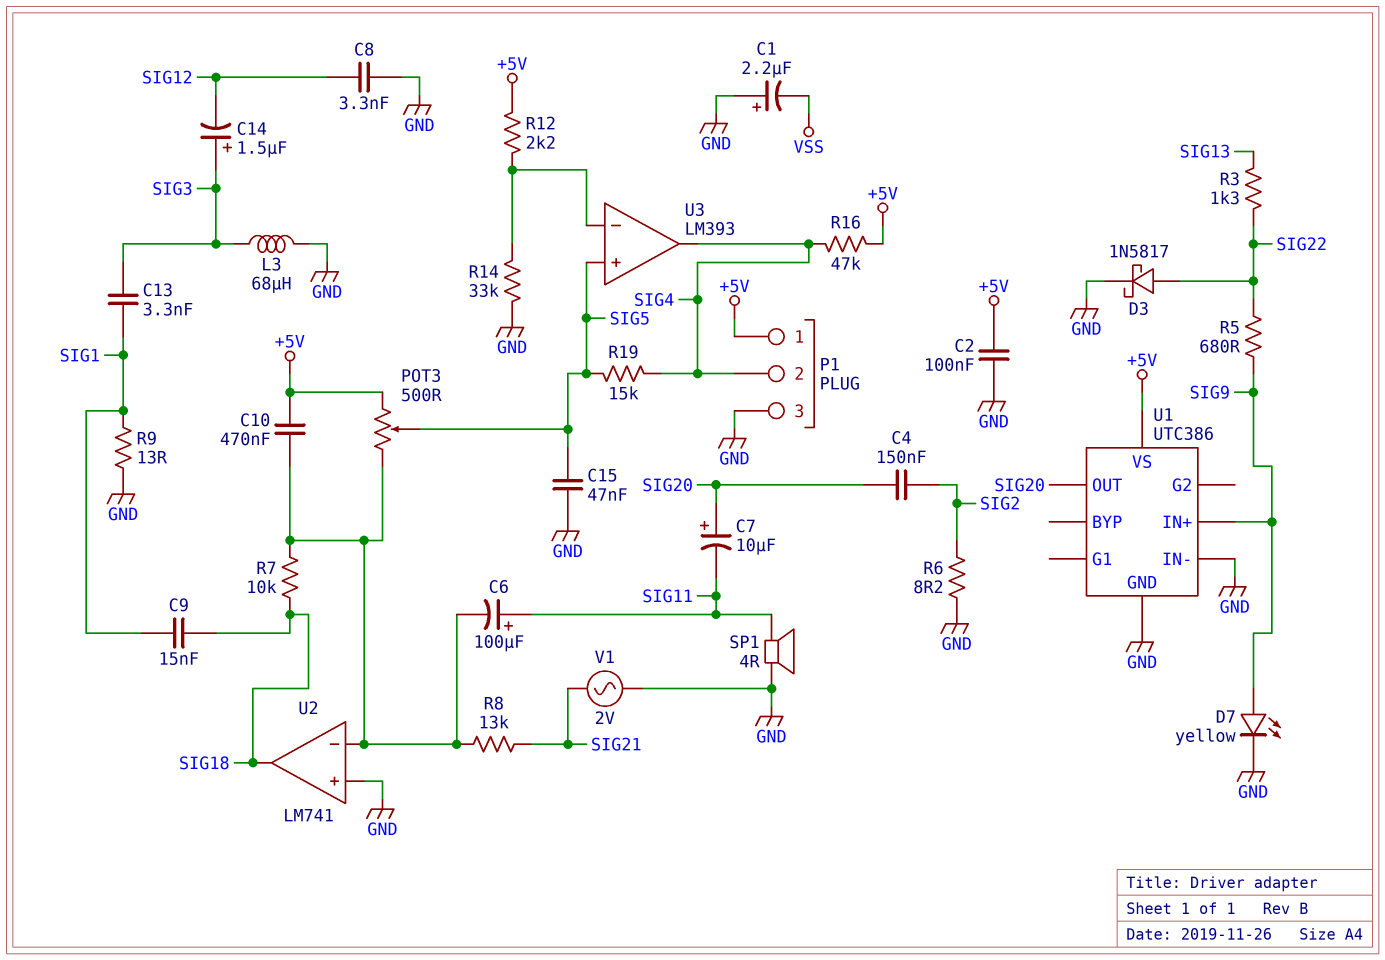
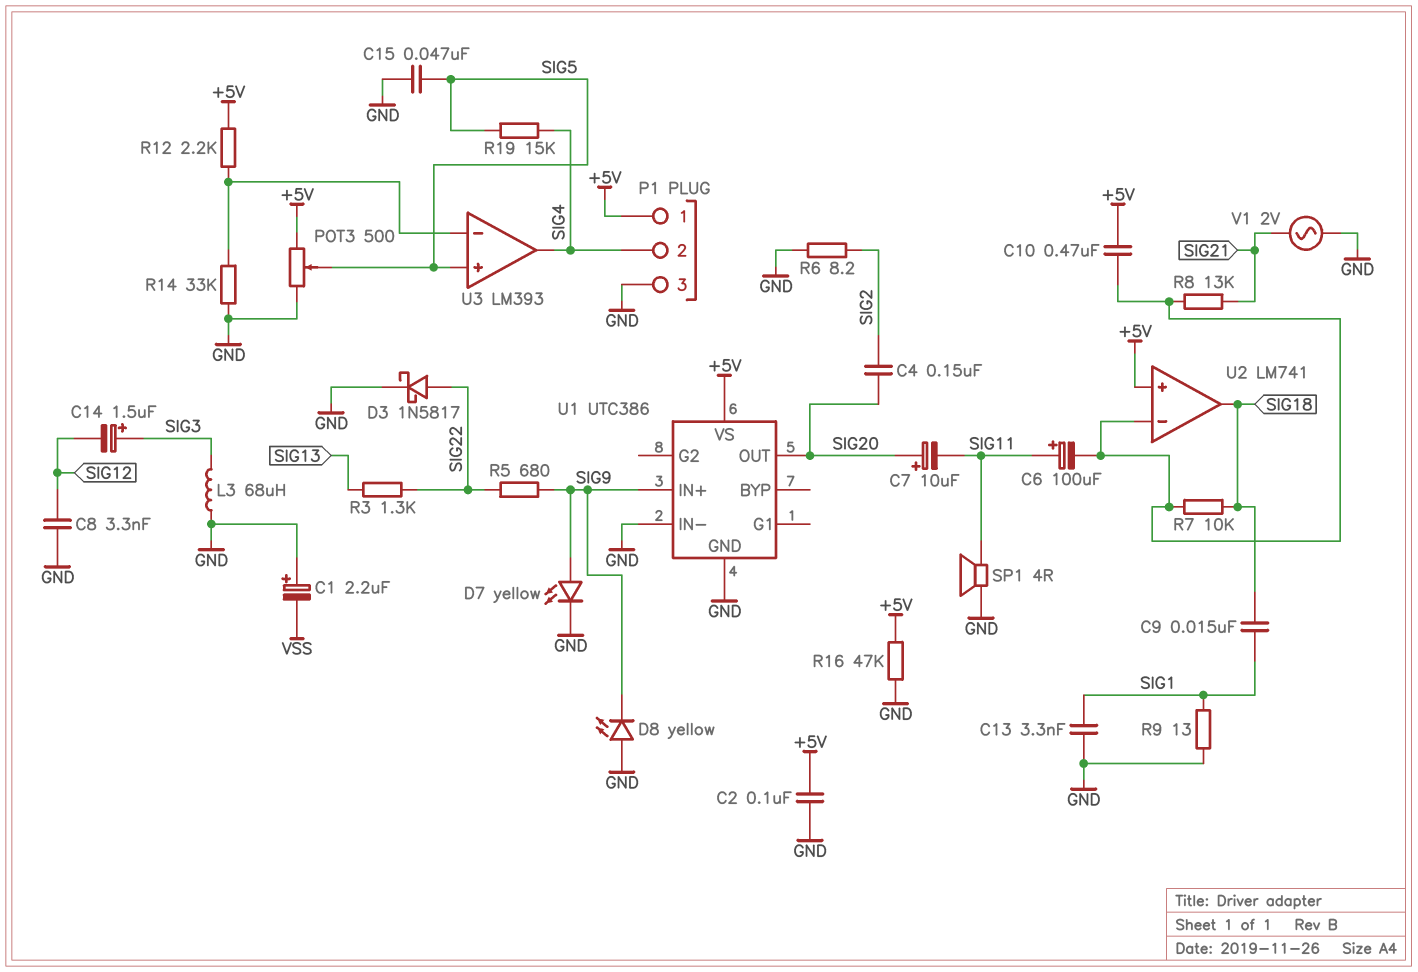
C13: 3.3nF (SIG1, SIG3) -> 3.3nF (GND, SIG1)
D8: none -> LED yellow (A GND, K SIG9)
POT3: 500 (+5V, U2/in-, wiper SIG5) -> 500 (+5V, GND, wiper SIG5)
R16: 47k (+5V, SIG4) -> 47k (+5V, GND)
U2 pin in+: GND -> +5V

